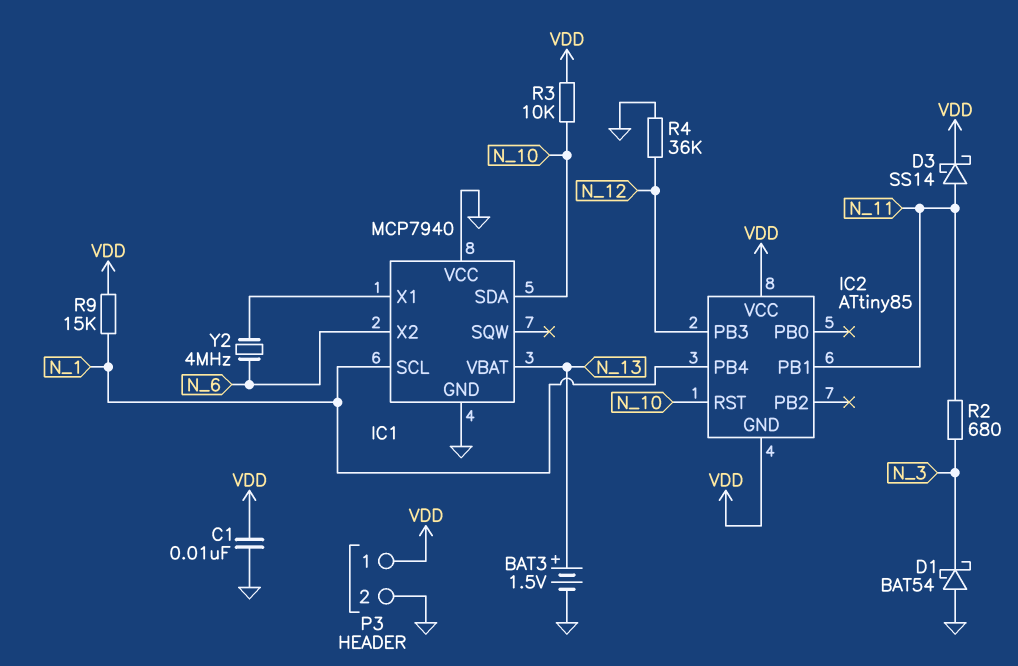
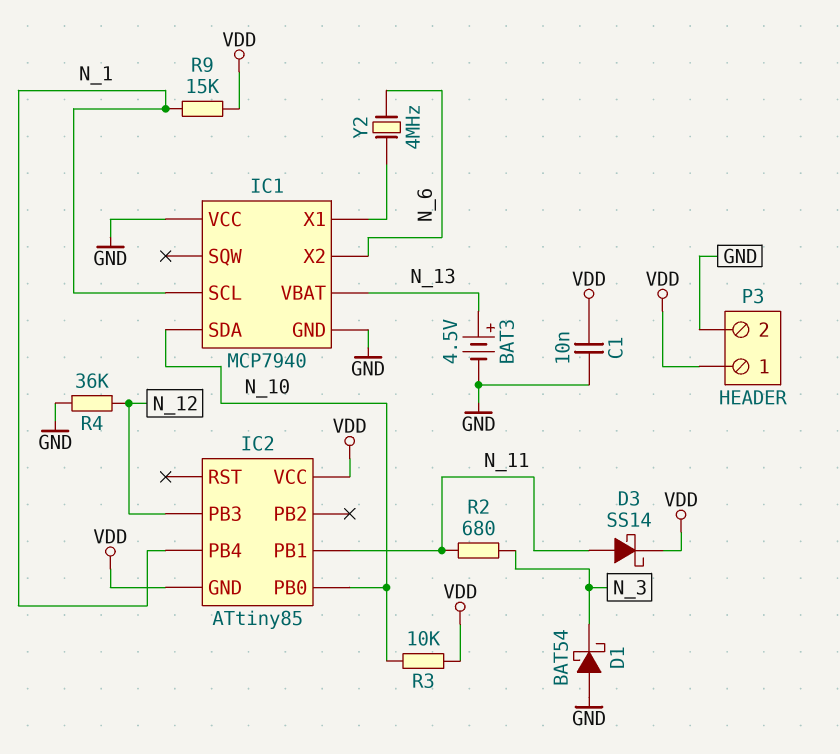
BAT3: 1.5V (plus N_13, minus GND) -> 4.5V (plus N_13, minus GND)
IC2 pin PB0: none -> N_10
IC2 pin RST: N_10 -> none

